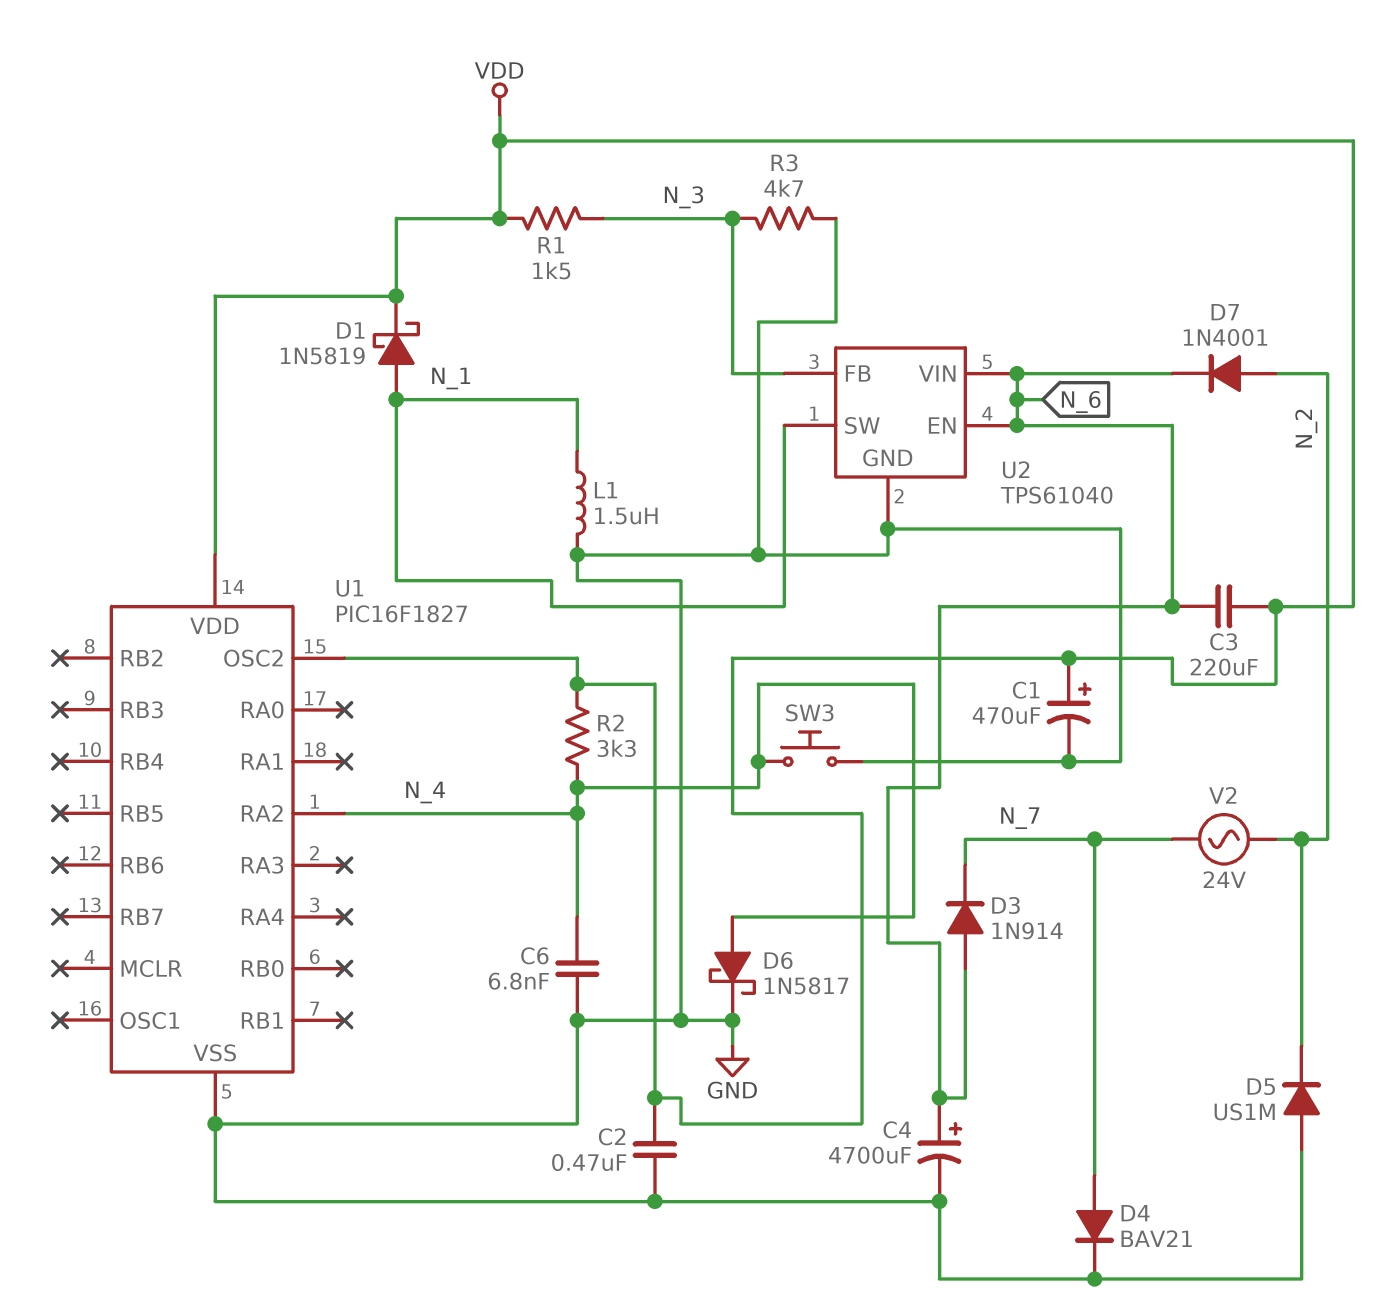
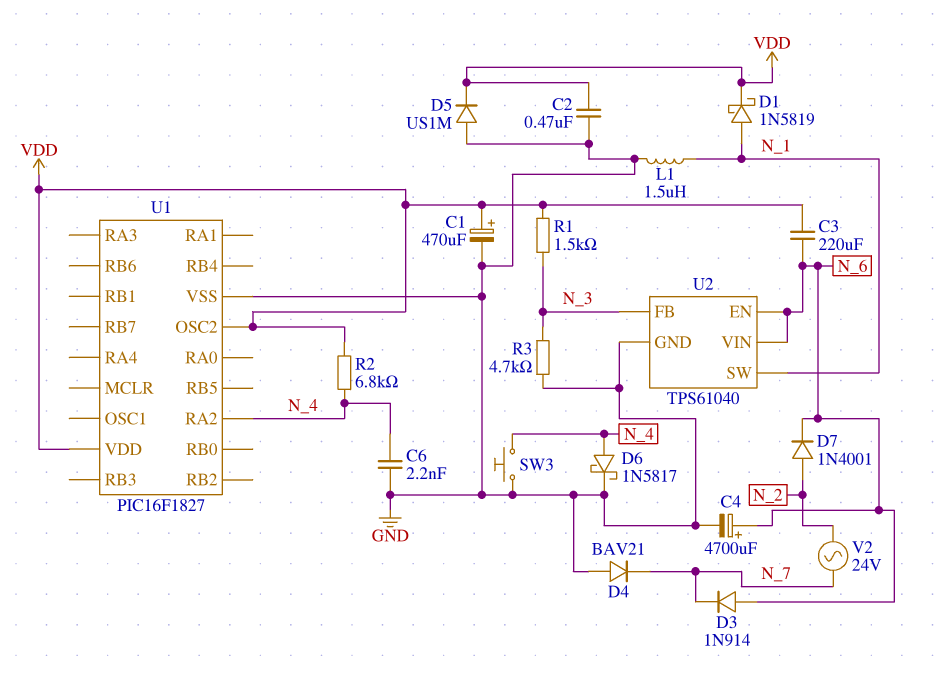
C6: 6.8nF (GND, N_4) -> 2.2nF (GND, N_4)
D4: diode BAV21 (A N_7, K GND) -> diode BAV21 (A GND, K N_7)
D5: diode US1M (A GND, K N_2) -> diode US1M (A GND, K VDD)
R2: 3.3k (N_4, VDD) -> 6.8k (N_4, VDD)

